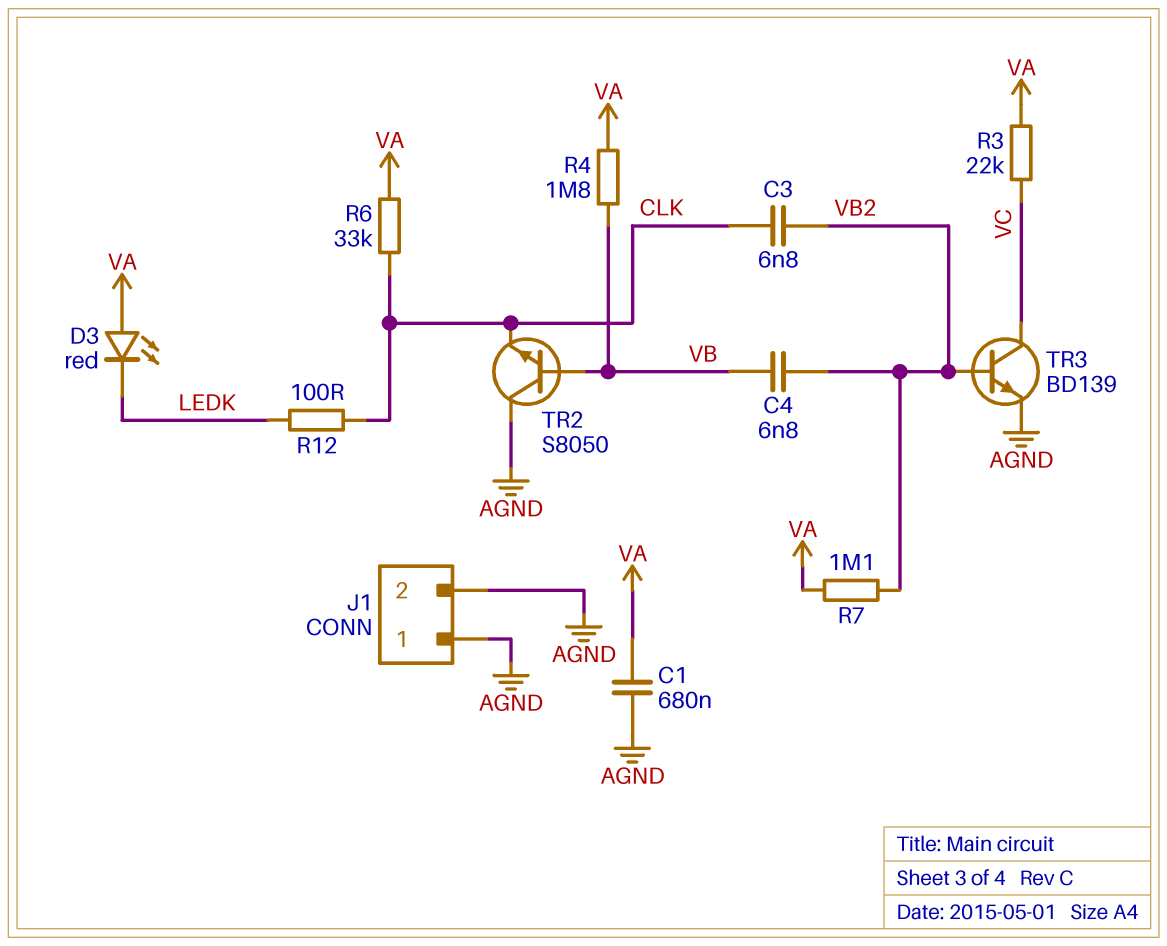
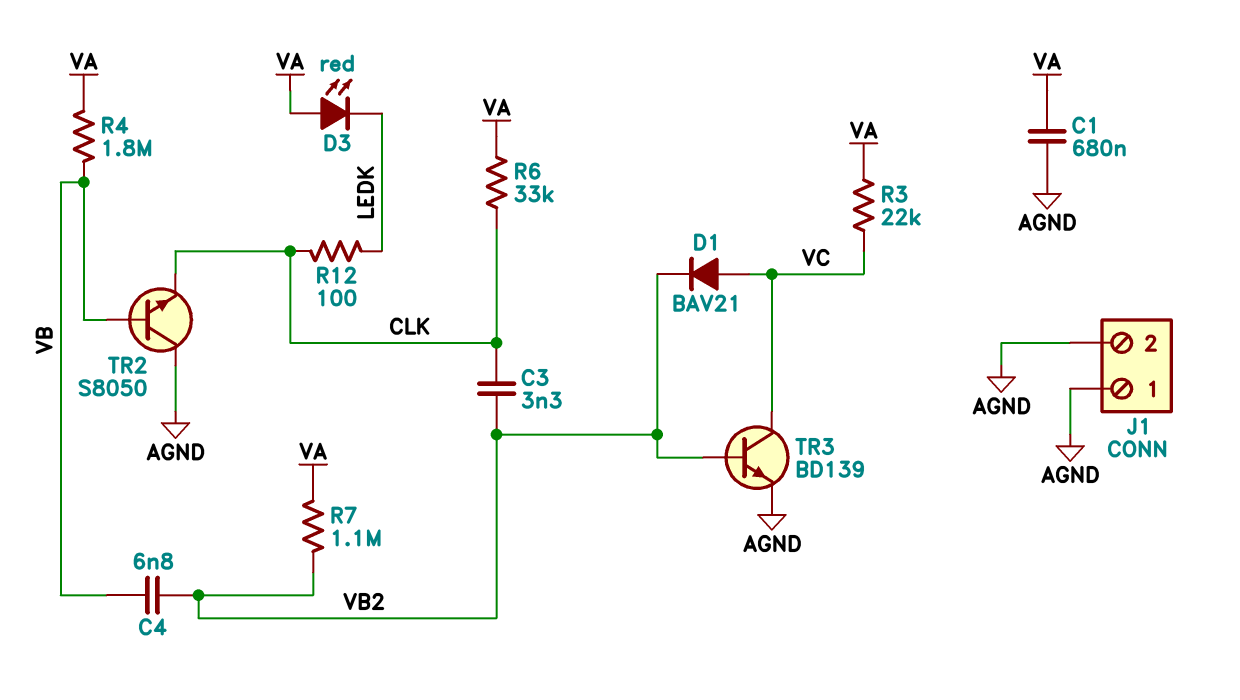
C3: 6.8nF (CLK, VB2) -> 3.3nF (CLK, VB2)
D1: none -> diode BAV21 (A VC, K VB2)

